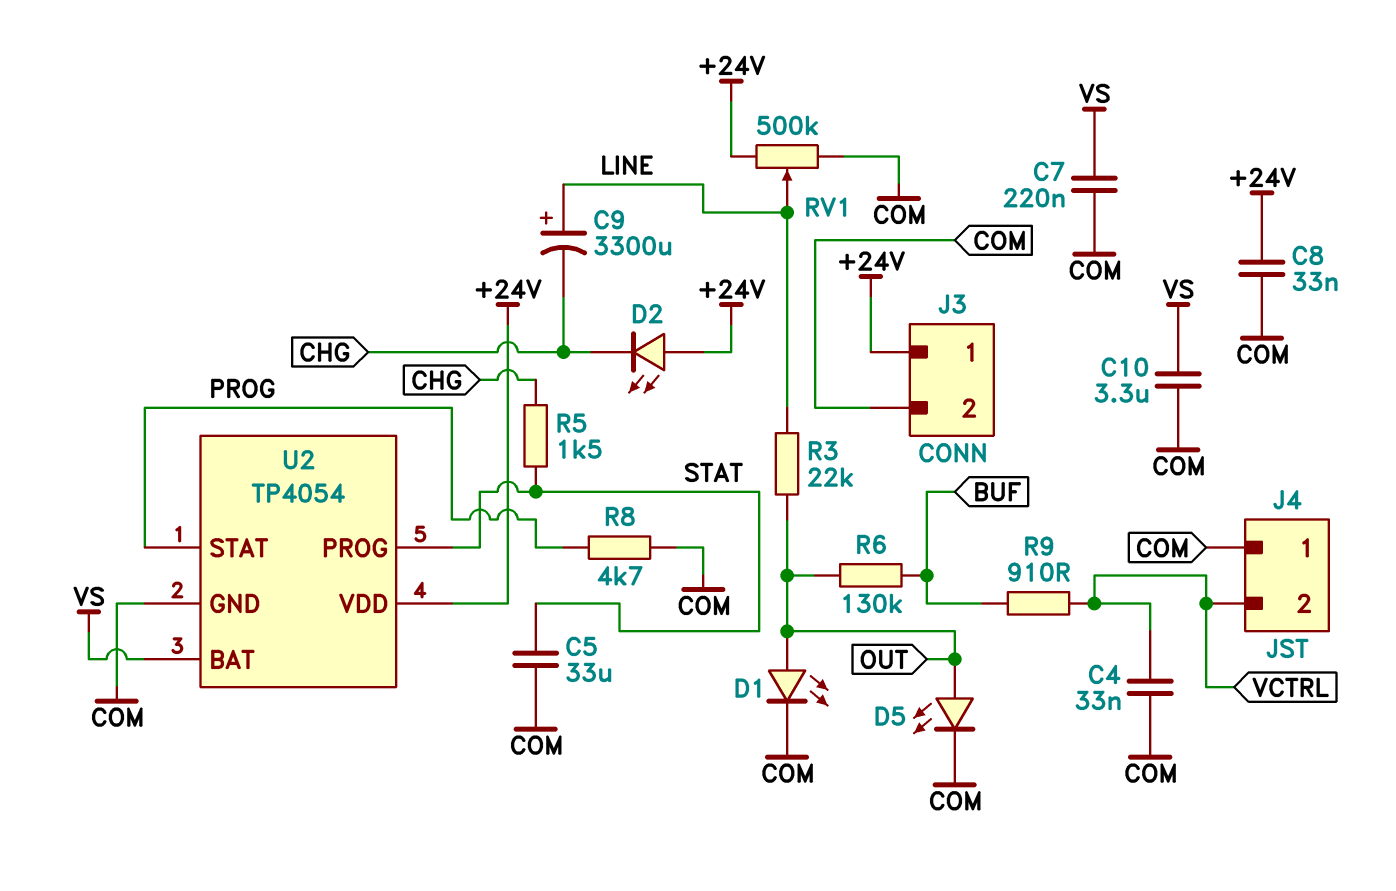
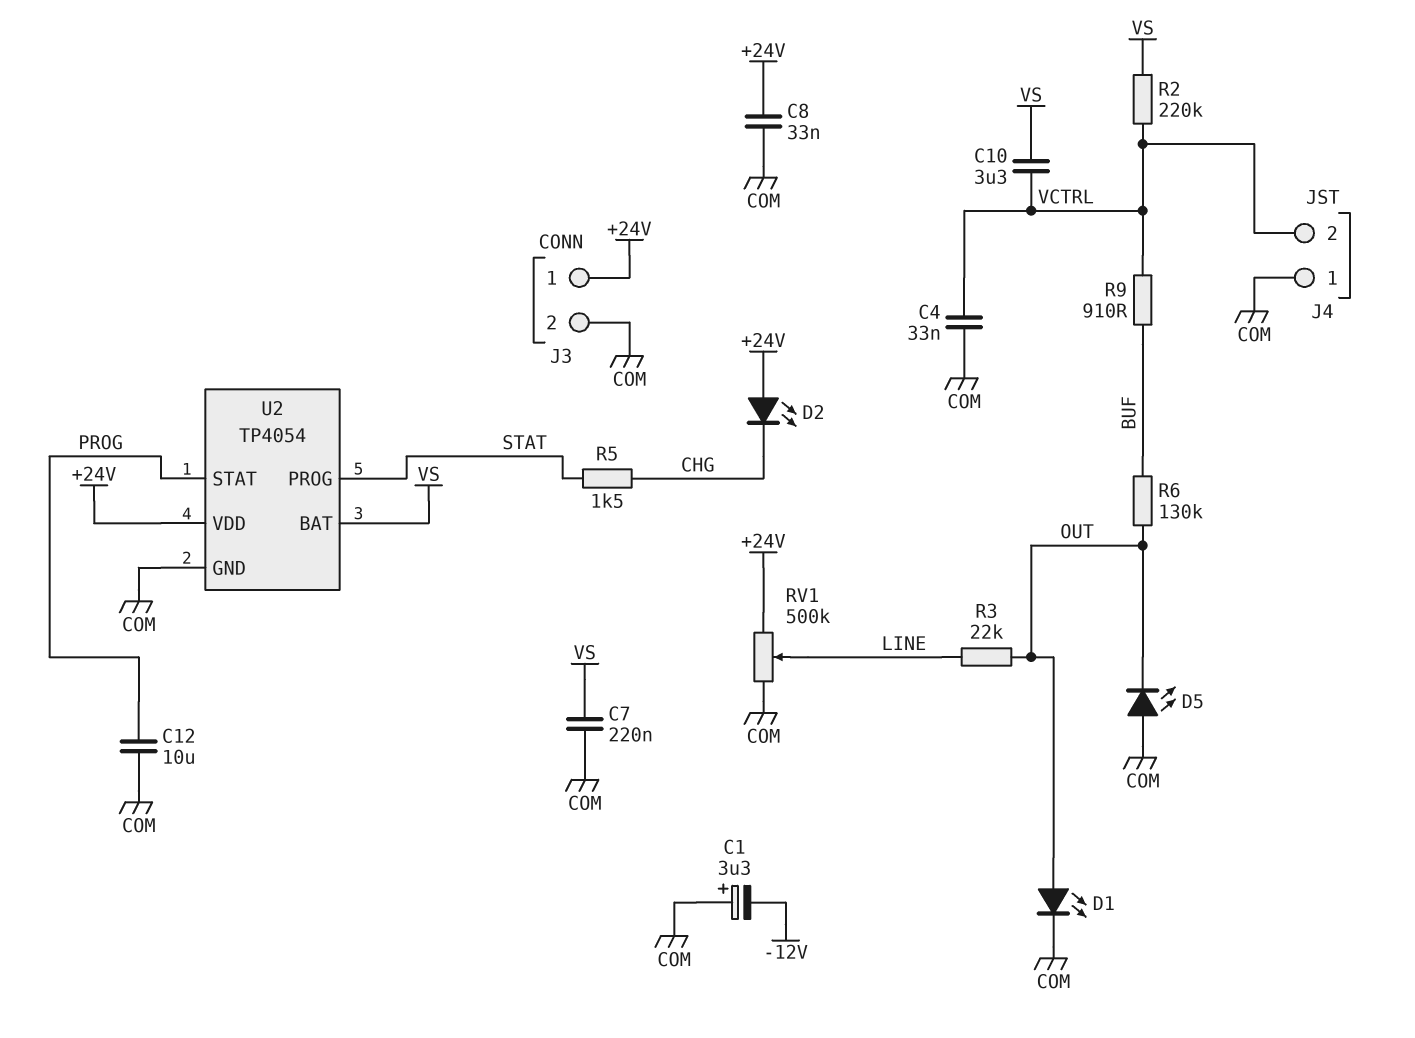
C1: none -> 3.3uF (plus COM, minus -12V)
C5: 33uF (COM, STAT) -> none
C9: 3300uF (plus LINE, minus CHG) -> none
C10: 3.3uF (COM, VS) -> 3.3uF (VCTRL, VS)
C12: none -> 10uF (COM, PROG)
D5: LED (A OUT, K COM) -> LED (A COM, K OUT)
R2: none -> 220k (VCTRL, VS)
R8: 4.7k (COM, PROG) -> none

